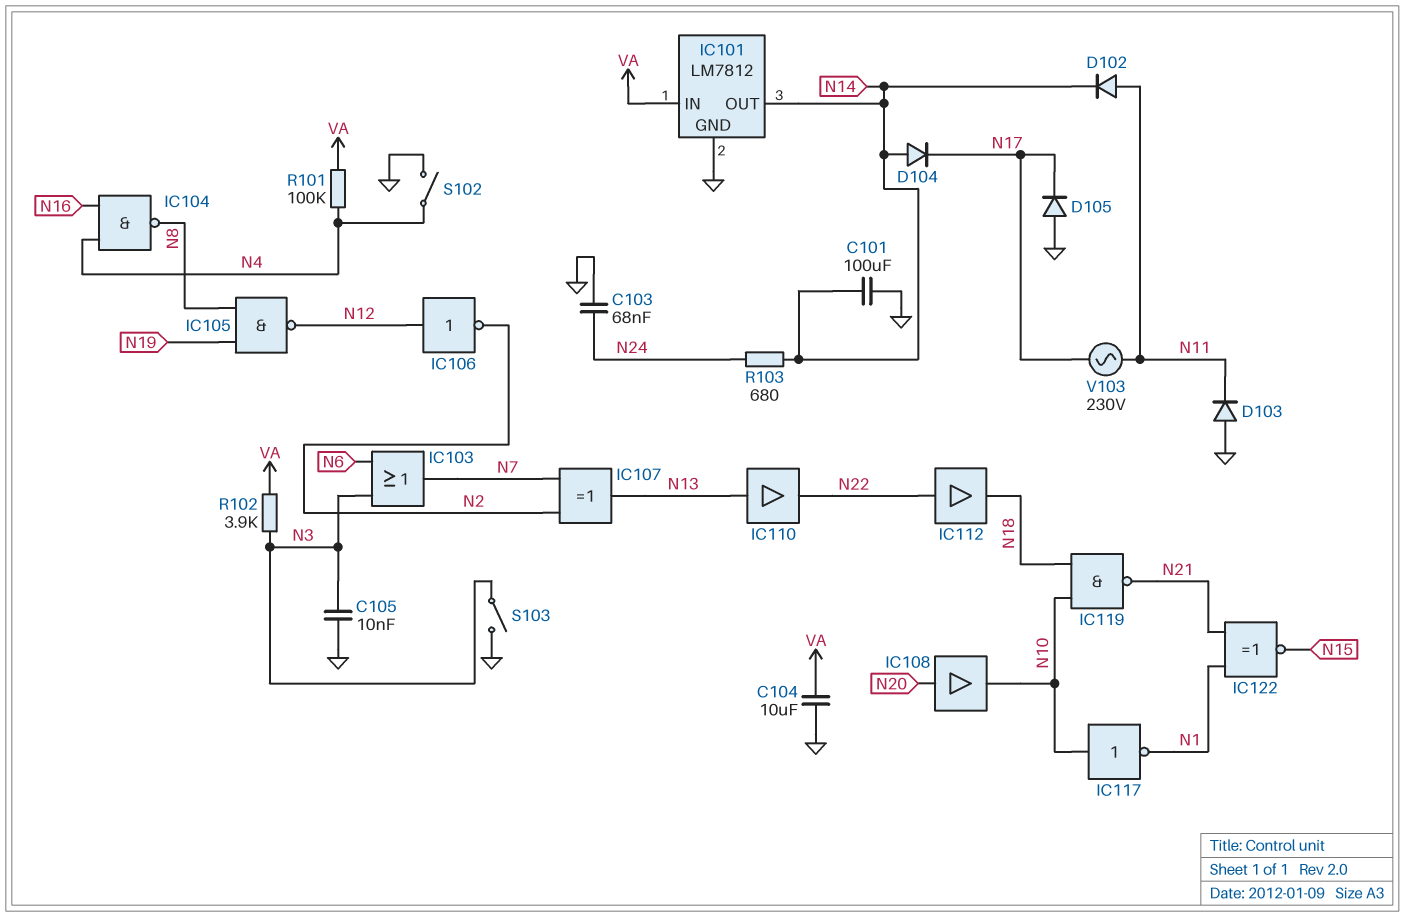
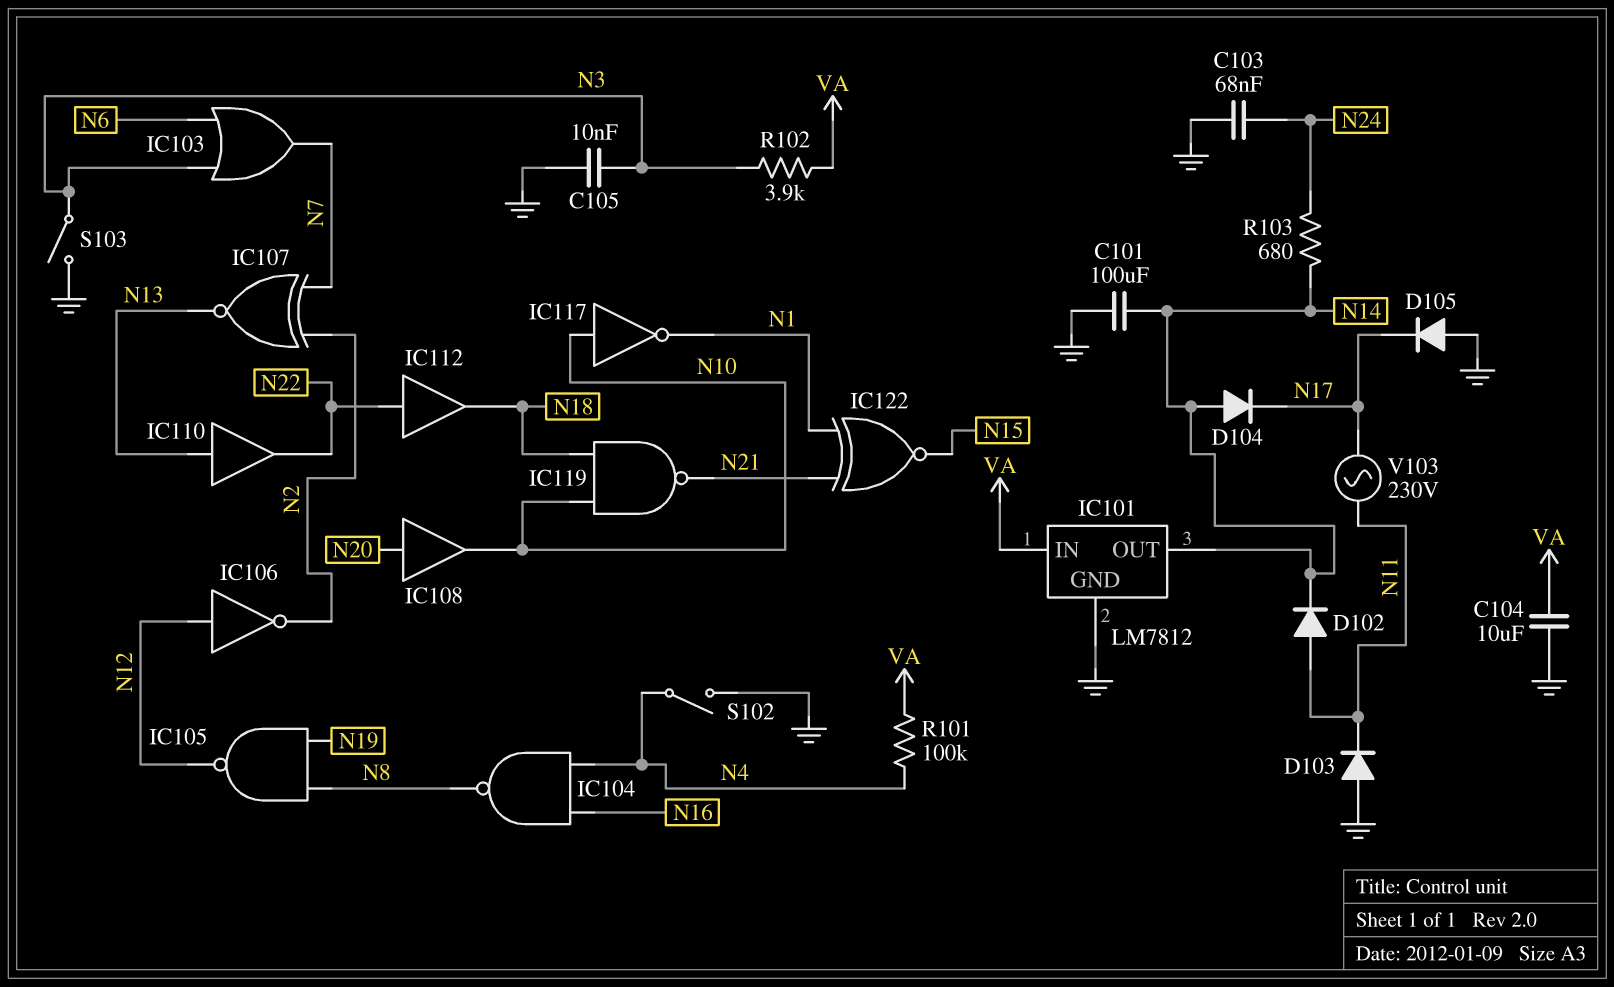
IC107: XOR (in N2, in N7, out N13) -> XNOR (in N2, in N7, out N13)

